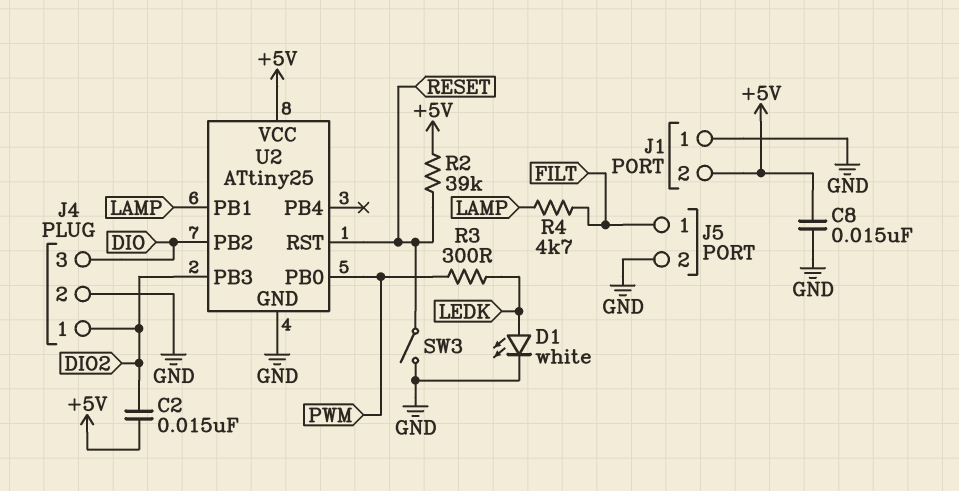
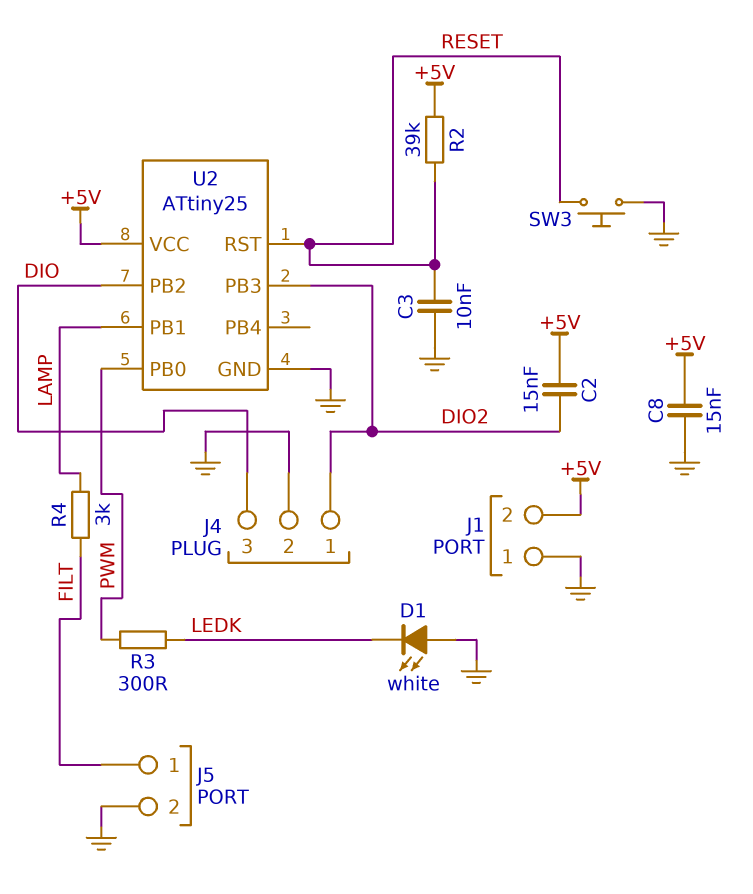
C3: none -> 10nF (GND, RESET)
D1: LED white (A LEDK, K GND) -> LED white (A GND, K LEDK)
R4: 4.7k (FILT, LAMP) -> 3k (FILT, LAMP)
SW3: switch (GND, RESET) -> button (GND, RESET)

